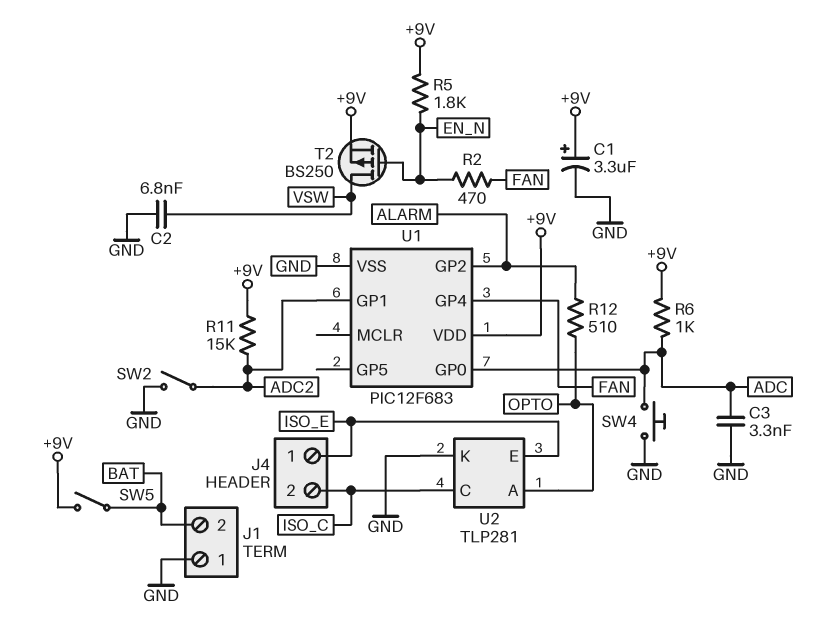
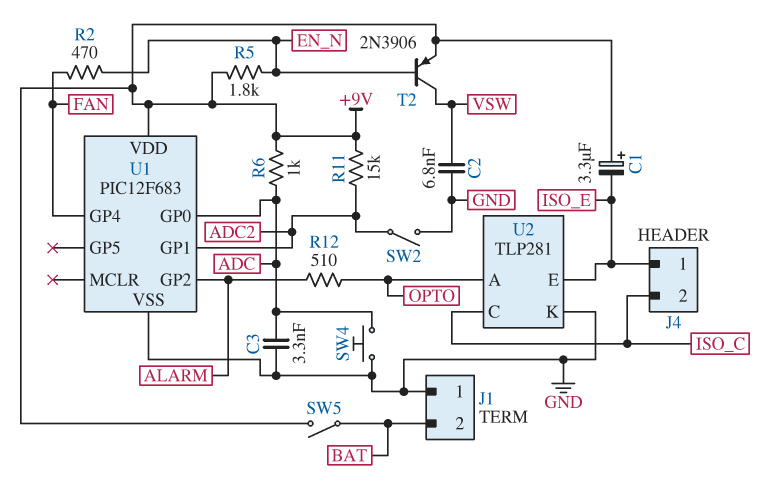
C1: 3.3uF (plus +9V, minus GND) -> 3.3uF (plus +9V, minus ISO_E)
T2: PMOS BS250 (G EN_N, D VSW, S +9V) -> PNP 2N3906 (B EN_N, C VSW, E +9V)

